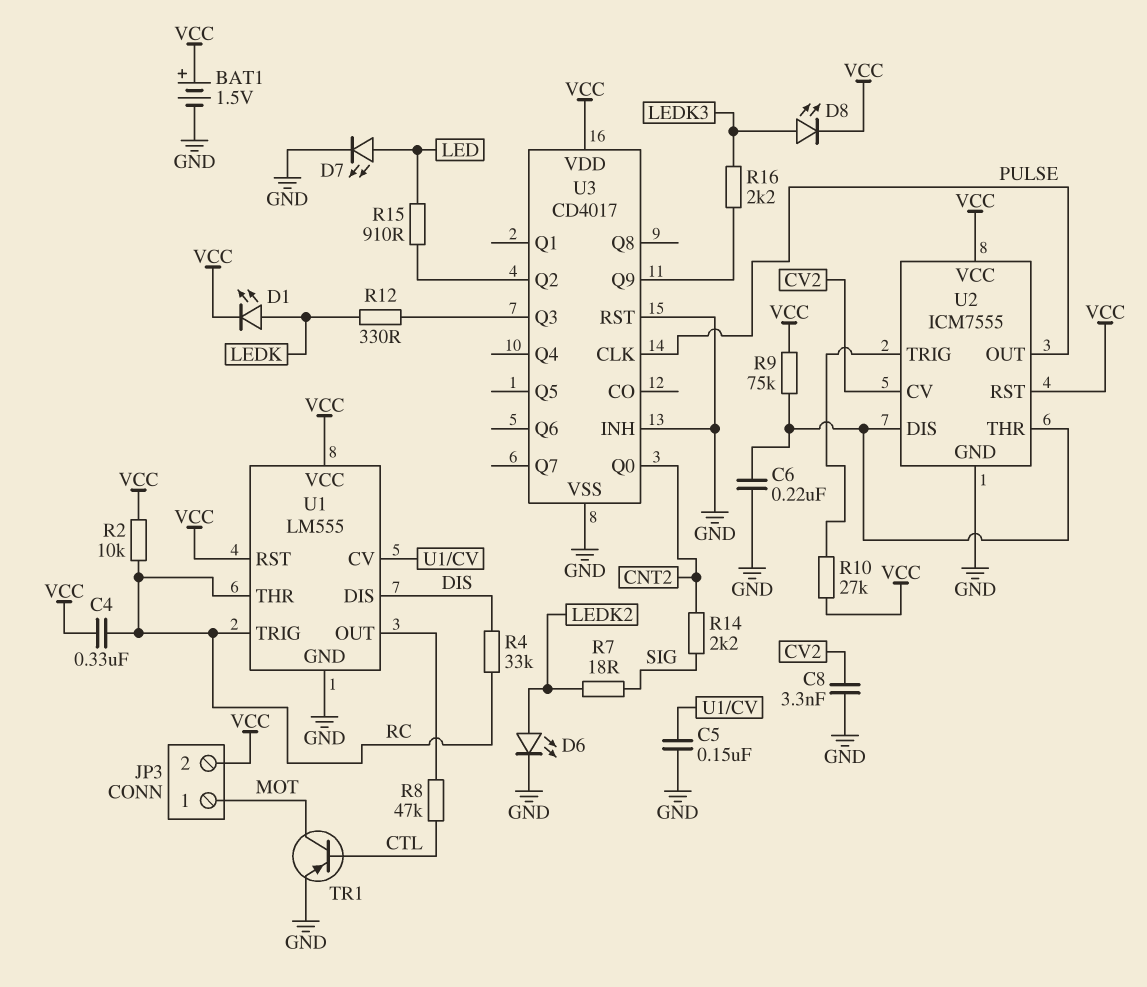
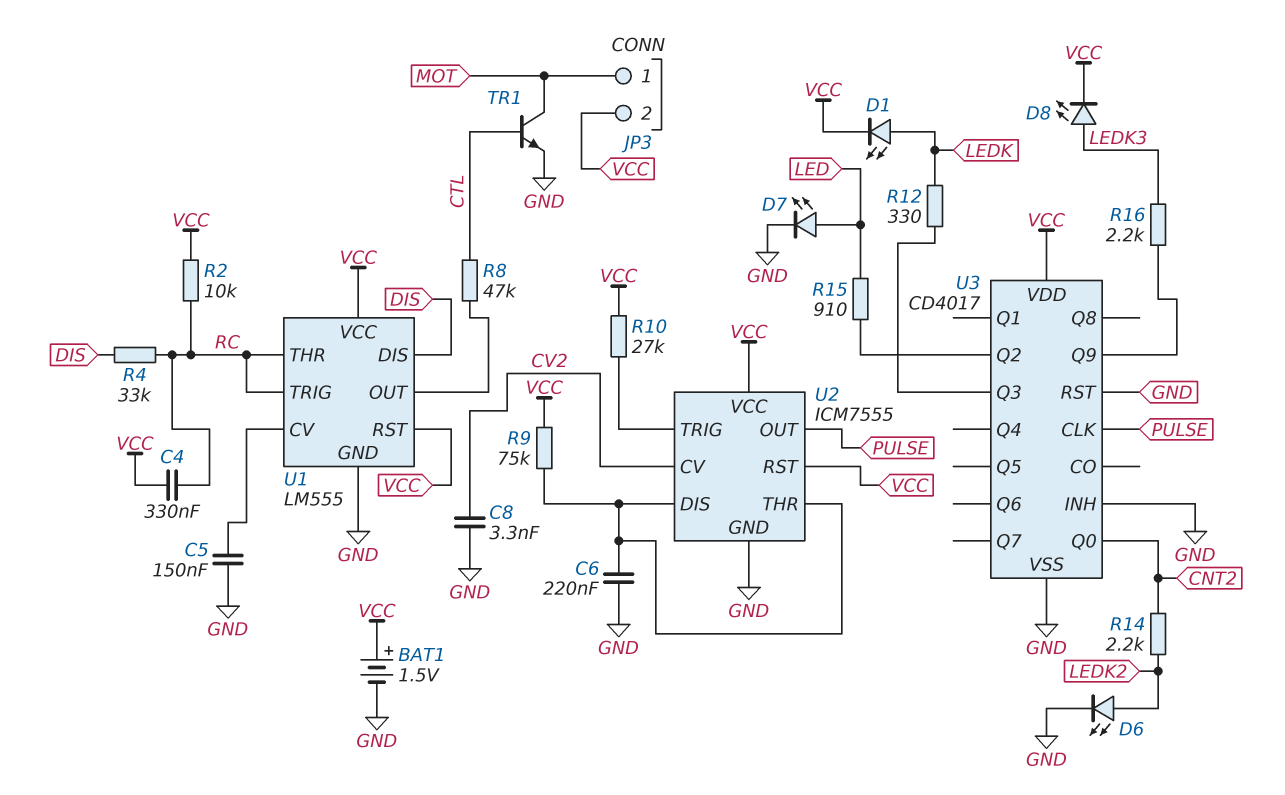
R7: 18 (LEDK2, SIG) -> none
R14: 2.2k (CNT2, SIG) -> 2.2k (CNT2, LEDK2)
TR1: PNP (B CTL, C MOT, E GND) -> NPN (B CTL, C MOT, E GND)

